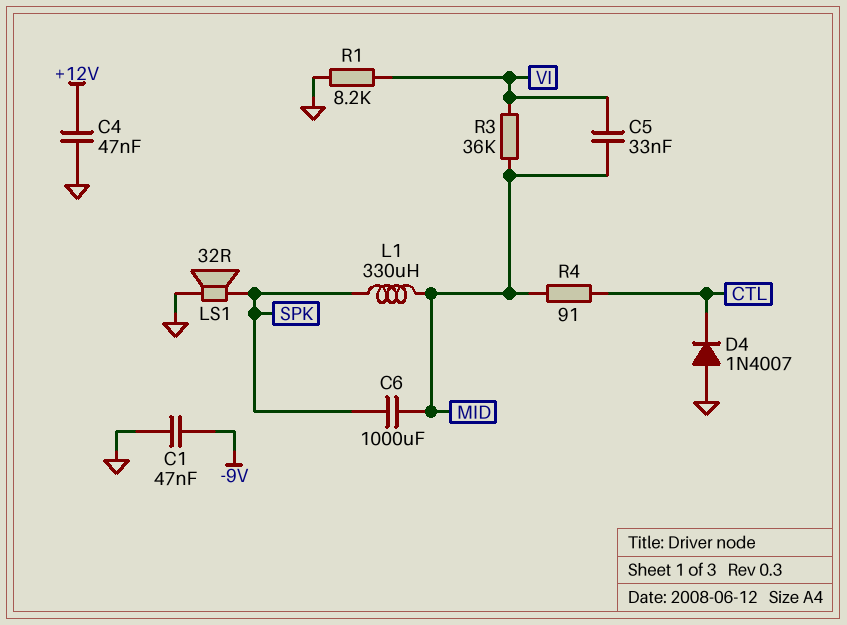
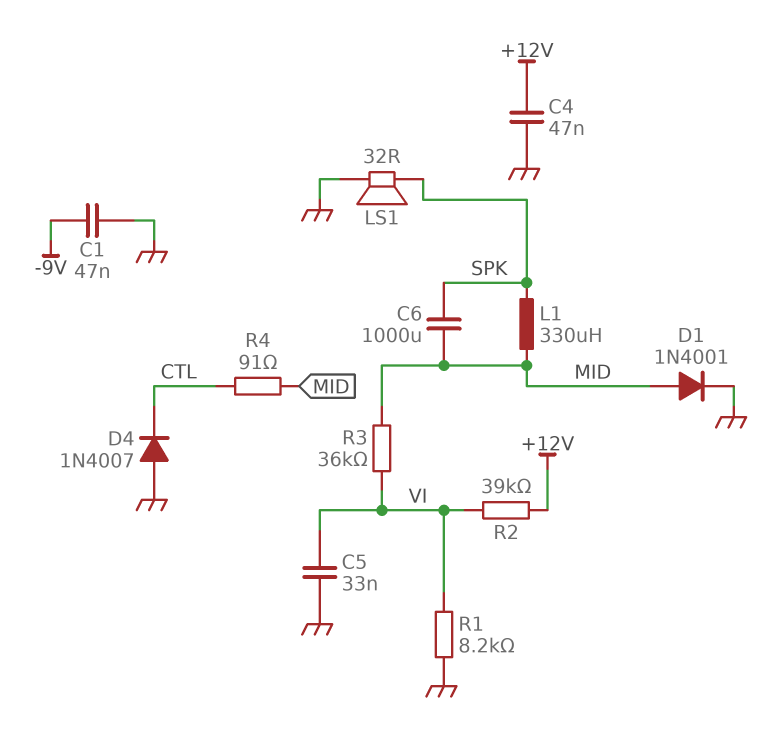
C5: 33nF (MID, VI) -> 33nF (GND, VI)
D1: none -> diode 1N4001 (A MID, K GND)
R2: none -> 39k (+12V, VI)

